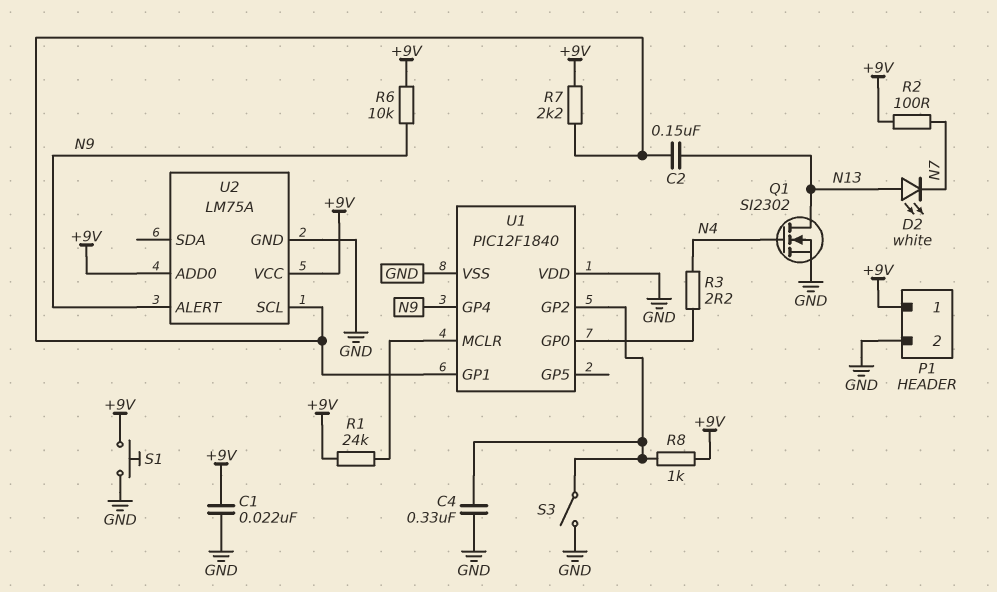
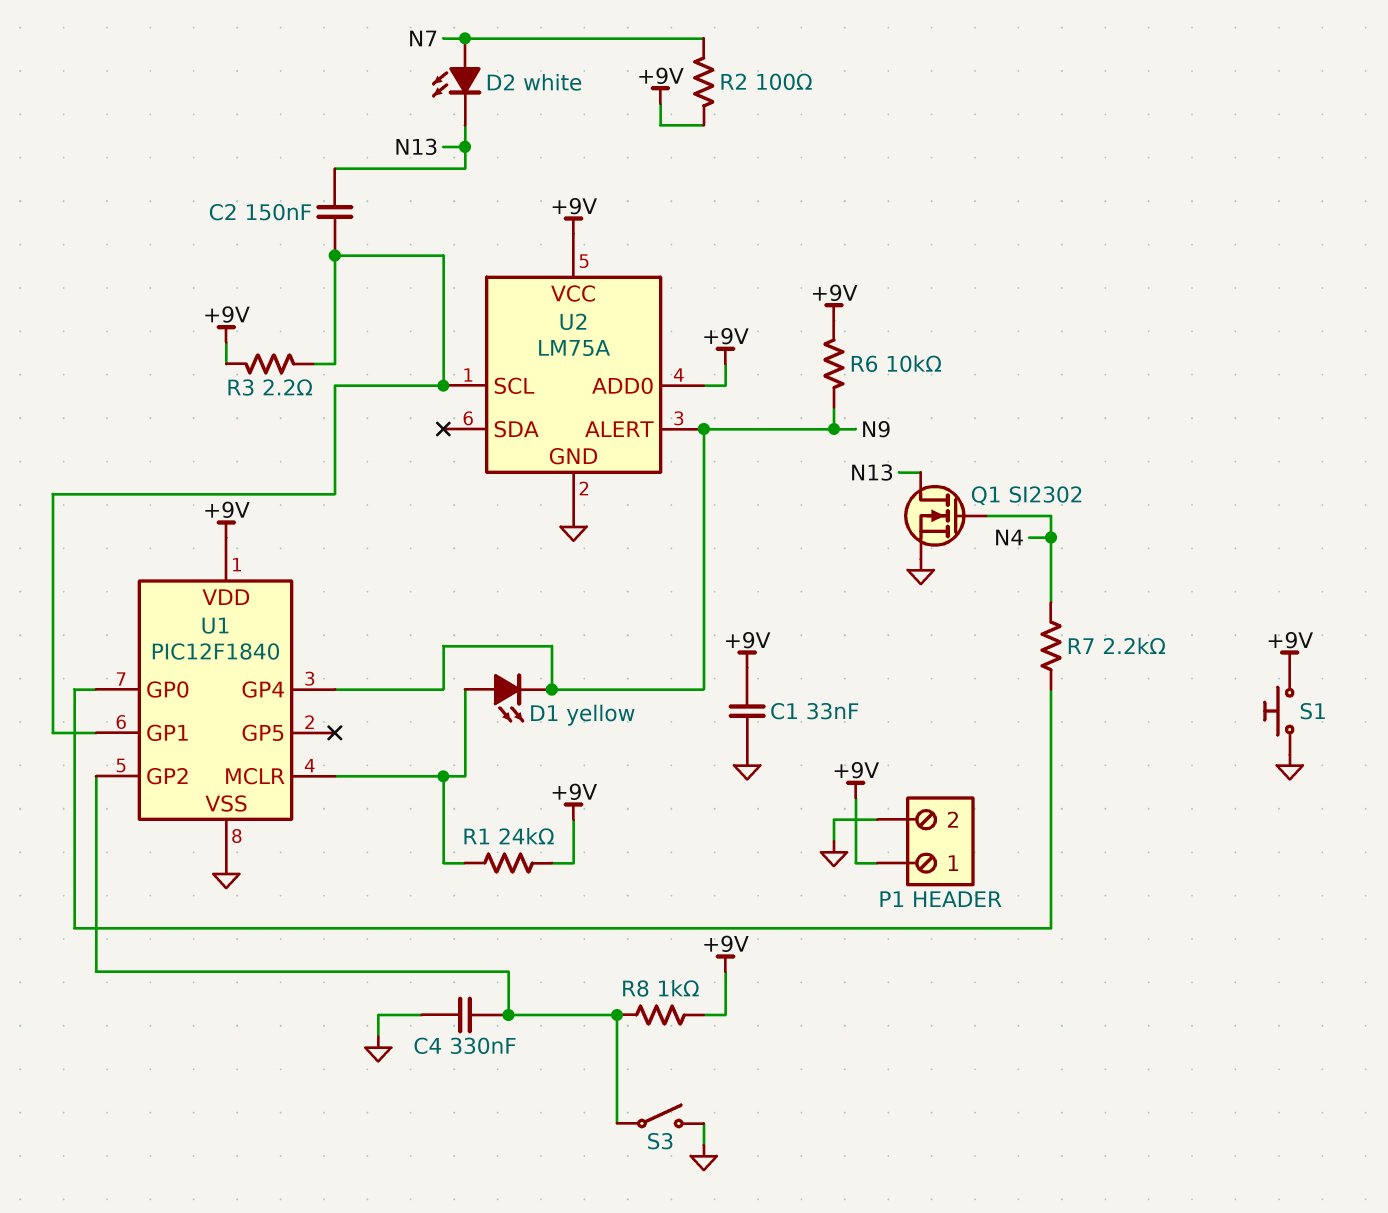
C1: 22nF (+9V, GND) -> 33nF (+9V, GND)
D1: none -> LED yellow (A U1/MCLR, K N9)
D2: LED white (A N13, K N7) -> LED white (A N7, K N13)
R3: 2.2 (N4, U1/GP0) -> 2.2 (+9V, U1/GP1)
R7: 2.2k (+9V, U1/GP1) -> 2.2k (N4, U1/GP0)
U1 pin VDD: GND -> +9V

